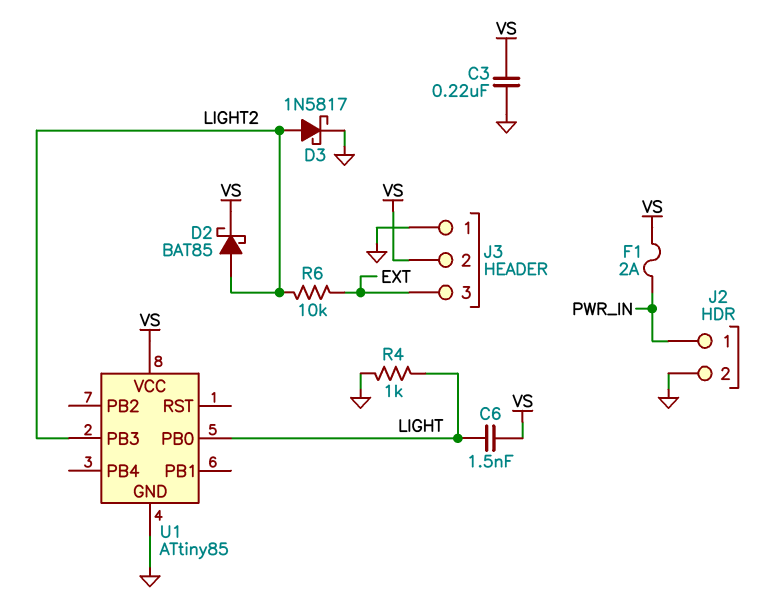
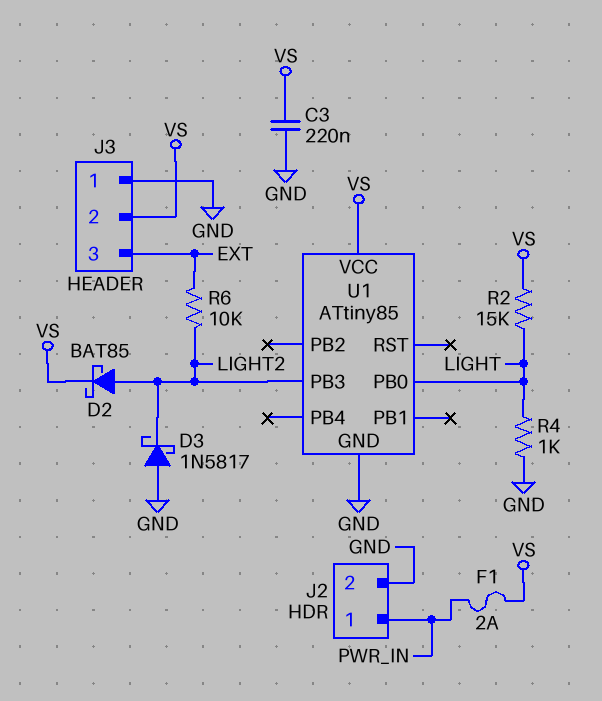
C6: 1.5nF (LIGHT, VS) -> none
D3: schottky 1N5817 (A LIGHT2, K GND) -> schottky 1N5817 (A GND, K LIGHT2)
R2: none -> 15k (LIGHT, VS)

